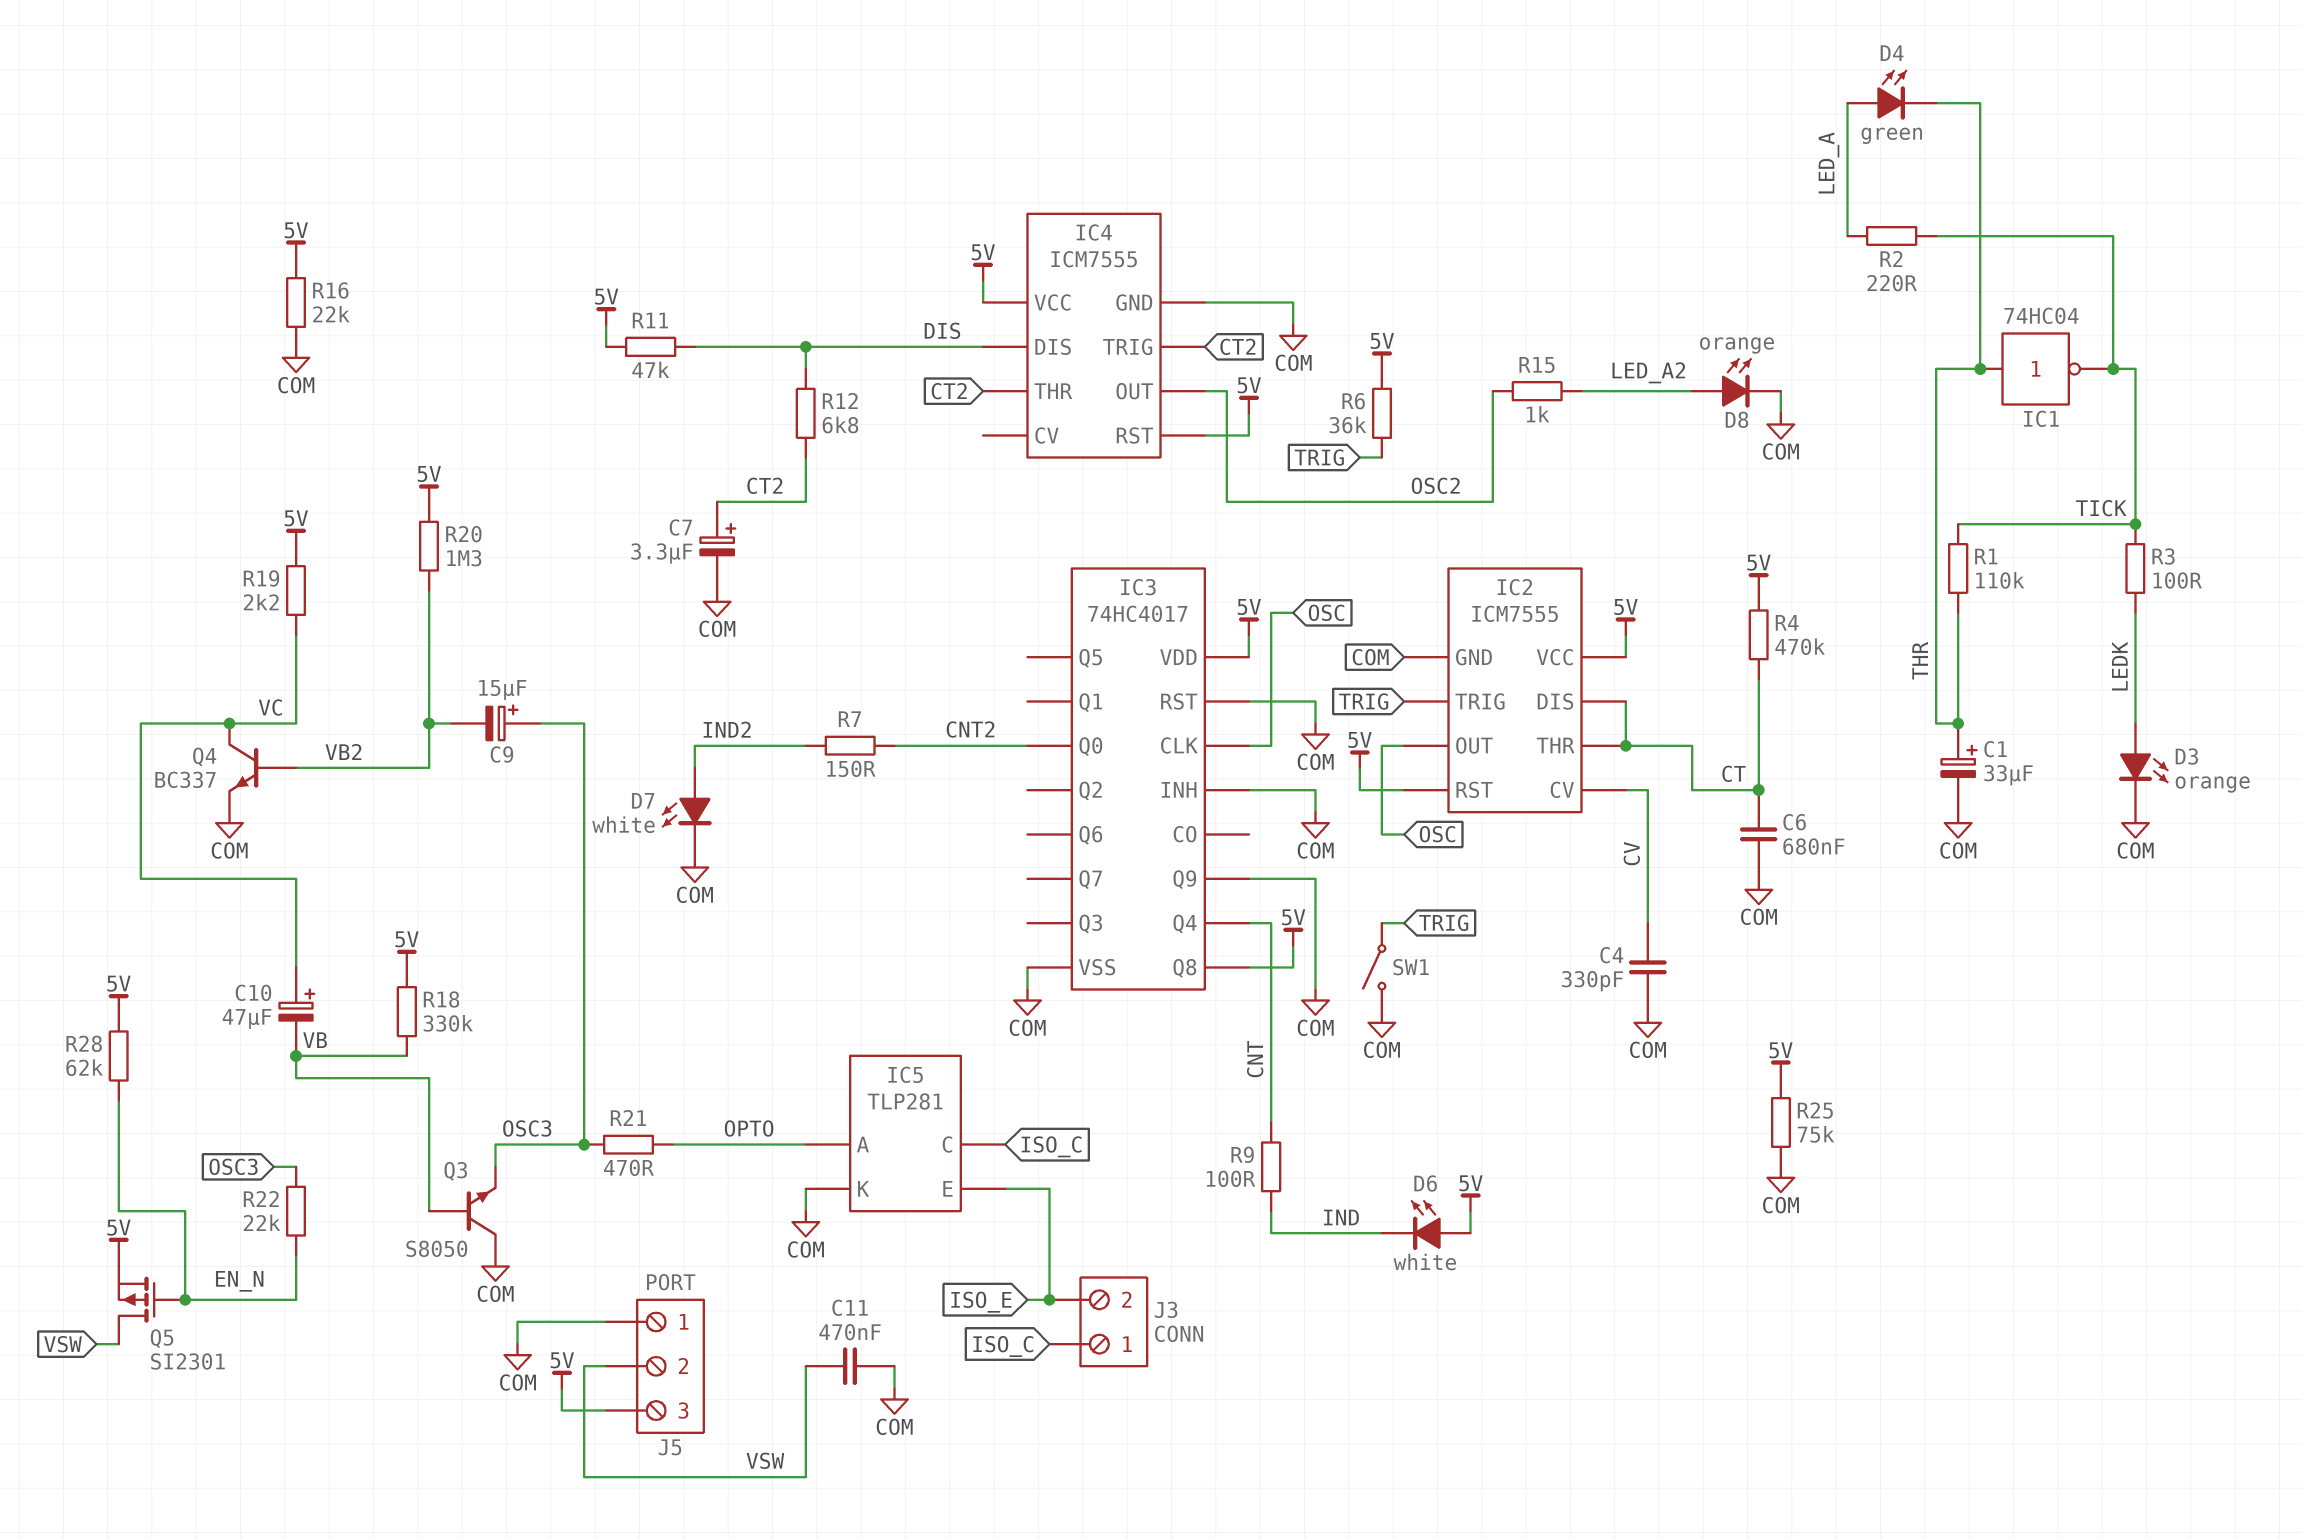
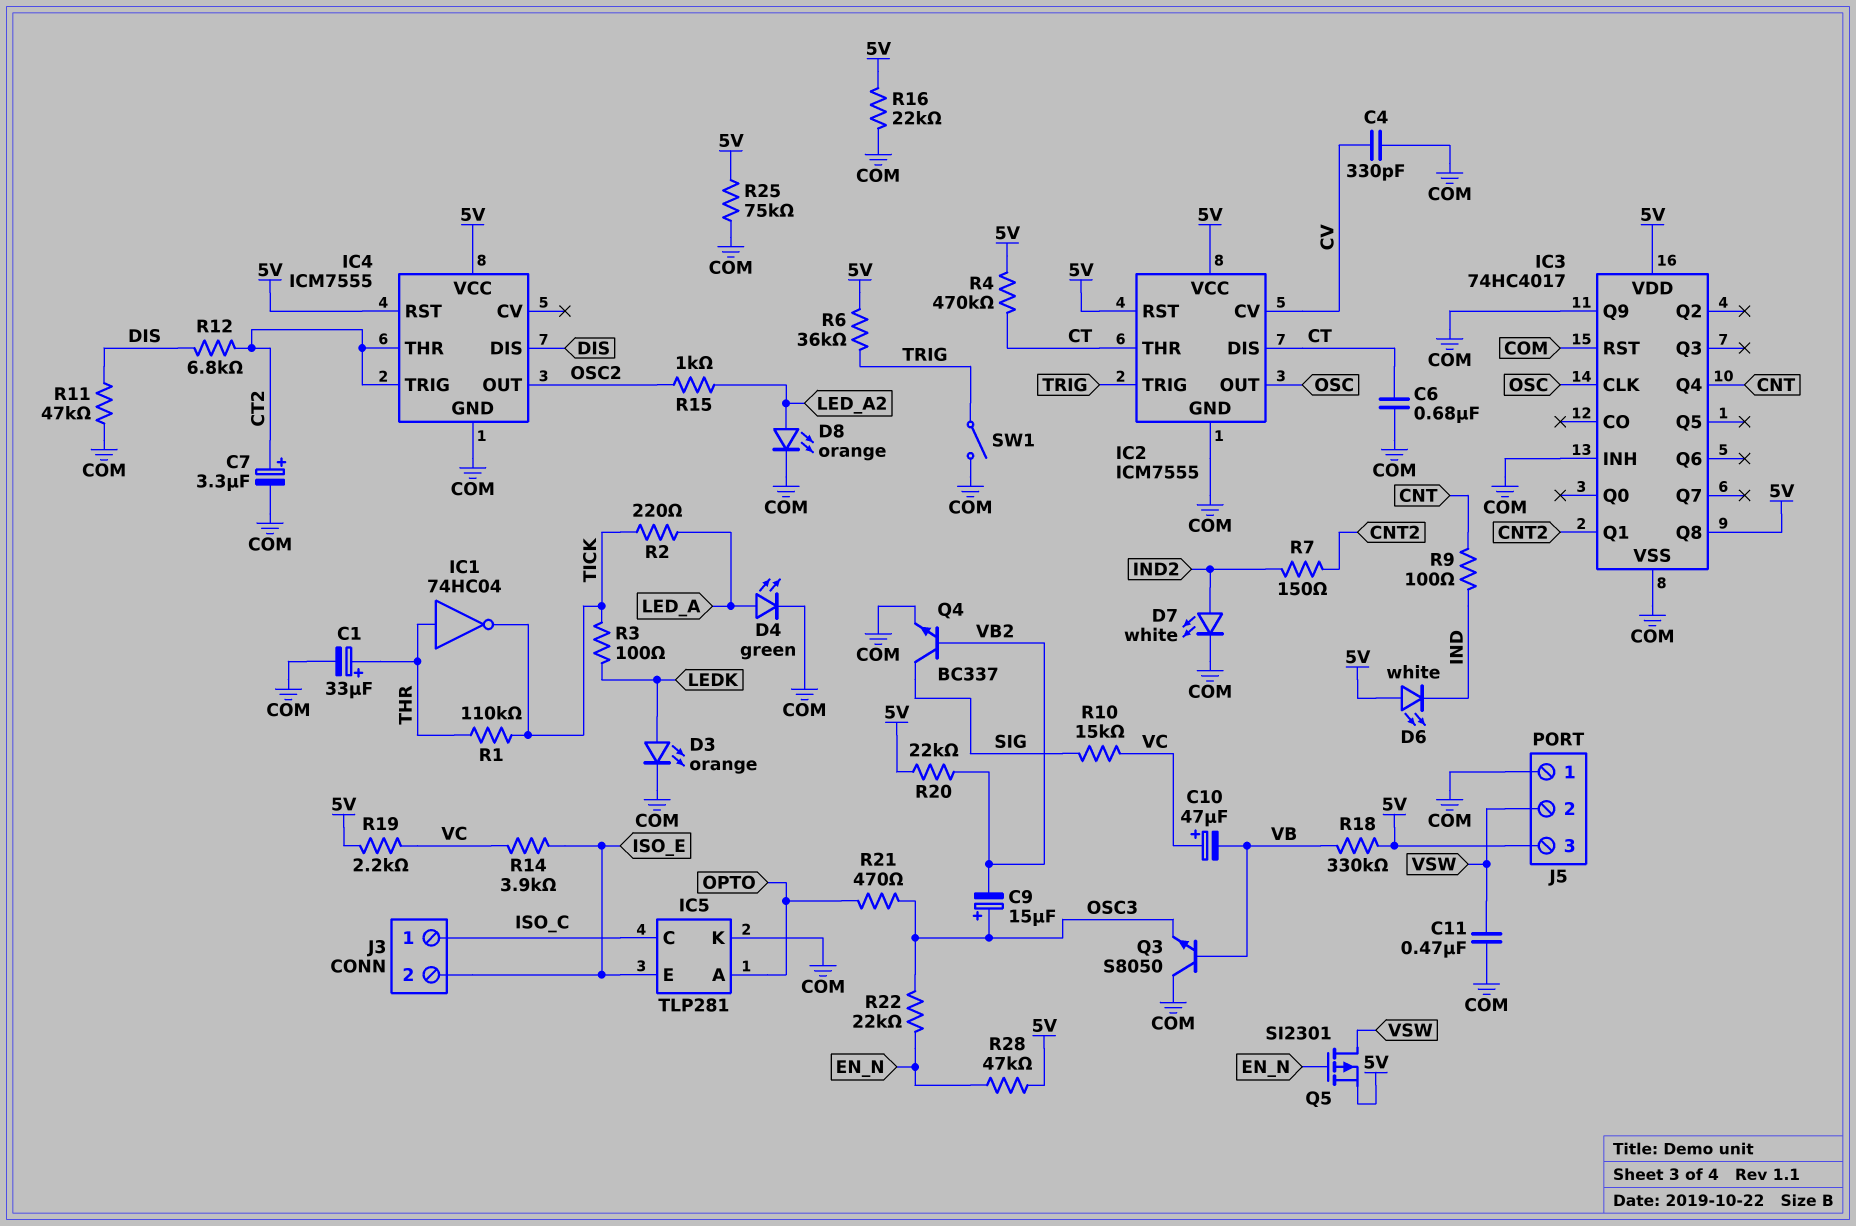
D4: LED green (A LED_A, K THR) -> LED green (A LED_A, K COM)
IC3 pin Q0: CNT2 -> none
IC3 pin Q1: none -> CNT2
Q4: NPN BC337 (B VB2, C VC, E COM) -> NPN BC337 (B VB2, C SIG, E COM)
R10: none -> 15k (SIG, VC)
R11: 47k (5V, DIS) -> 47k (COM, DIS)
R14: none -> 3.9k (ISO_E, VC)
R20: 1.3M (5V, VB2) -> 22k (5V, VB2)
R28: 62k (5V, EN_N) -> 47k (5V, EN_N)

